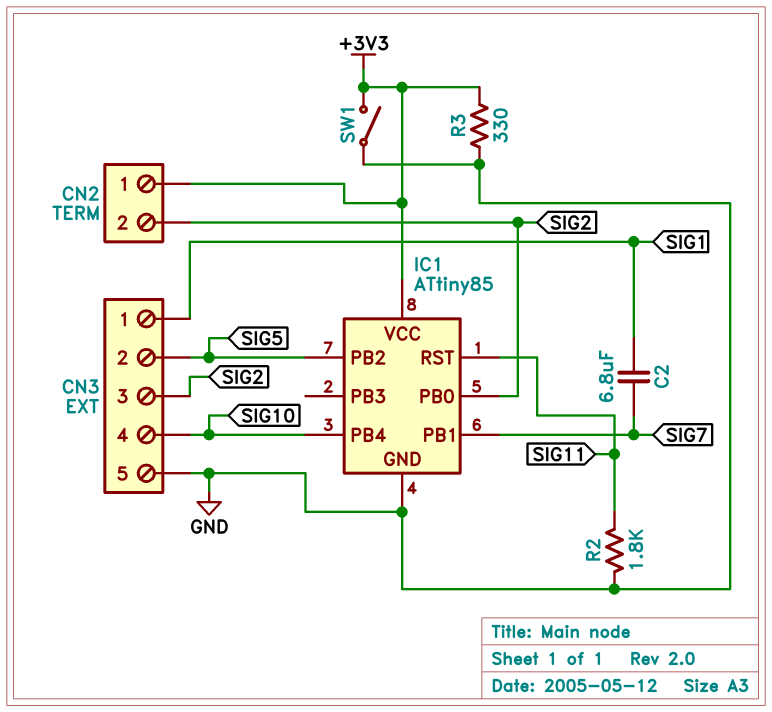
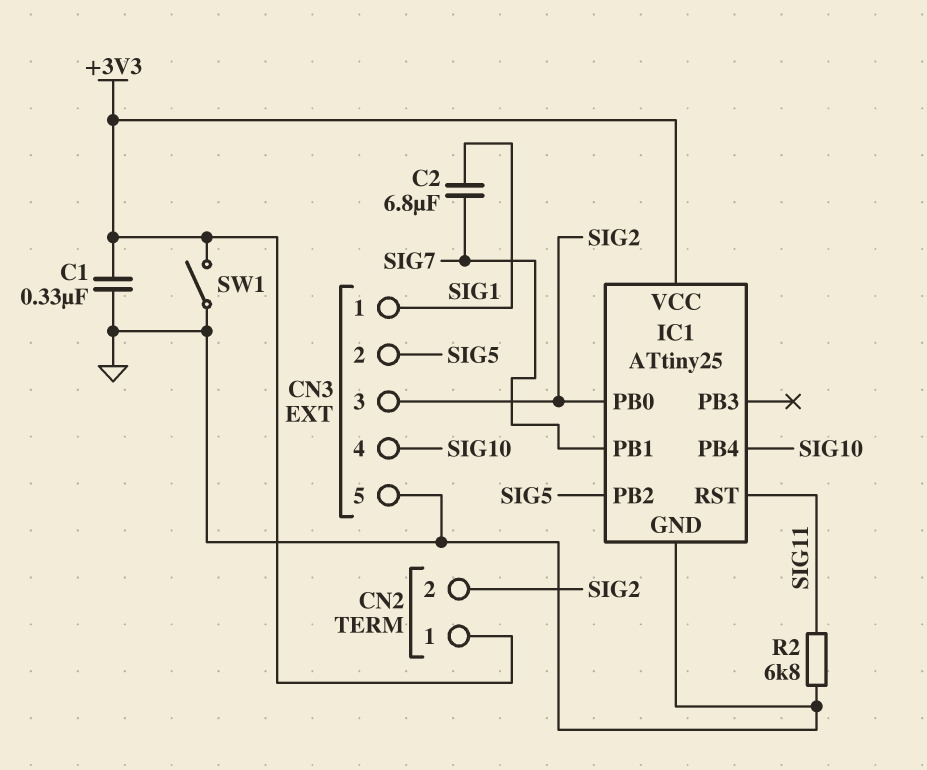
C1: none -> 330nF (+3V3, GND)
IC1: ATtiny85 -> ATtiny25
R2: 1.8k (GND, SIG11) -> 6.8k (GND, SIG11)
R3: 330 (+3V3, GND) -> none

